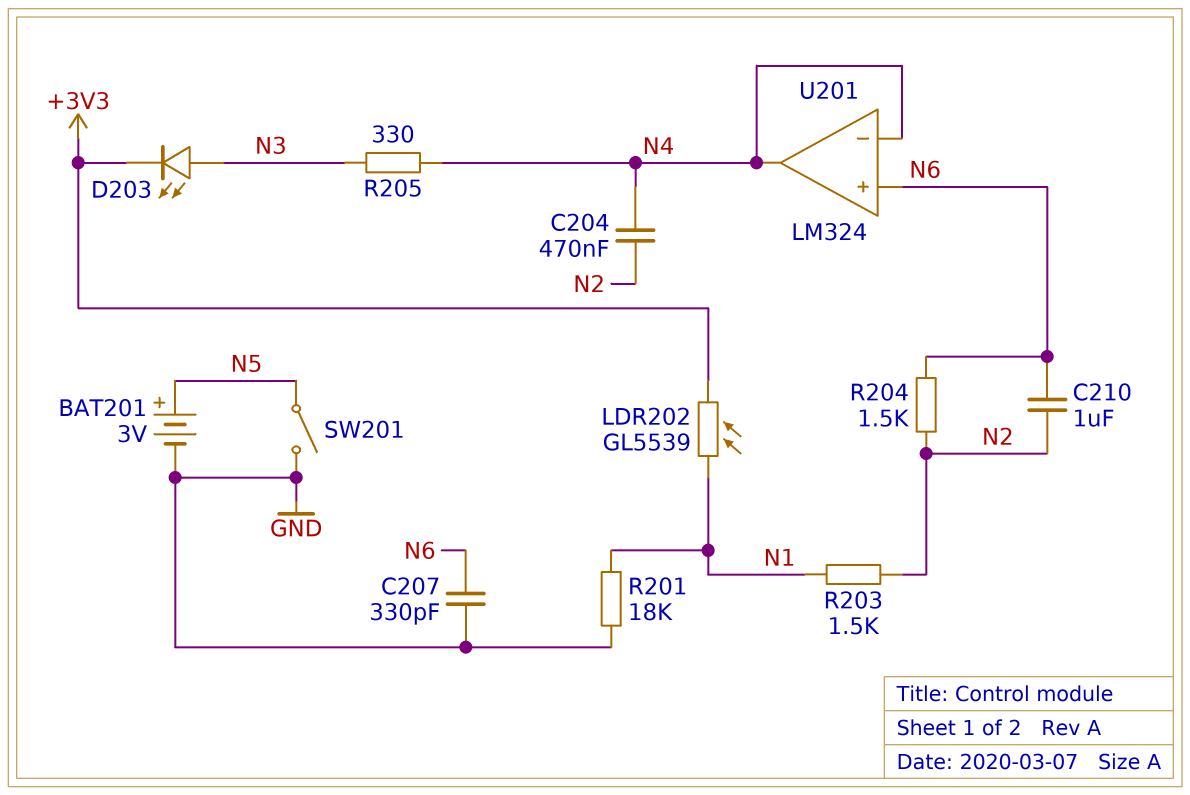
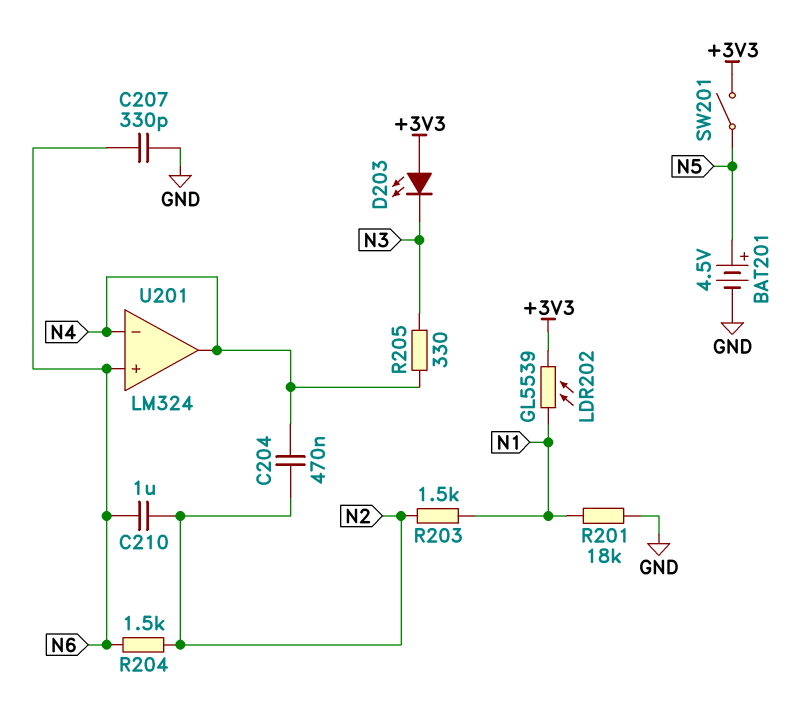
BAT201: 3V (plus N5, minus GND) -> 4.5V (plus N5, minus GND)
D203: LED (A N3, K +3V3) -> LED (A +3V3, K N3)
SW201: switch (GND, N5) -> switch (+3V3, N5)

